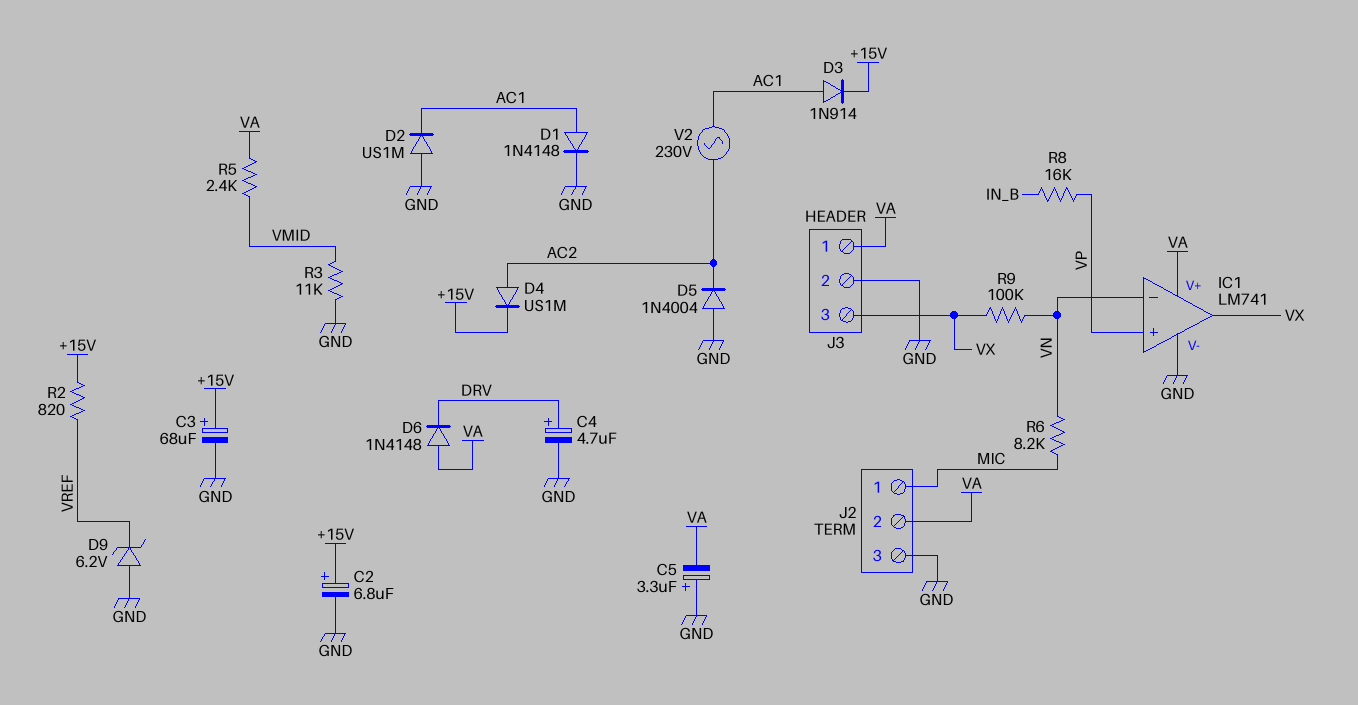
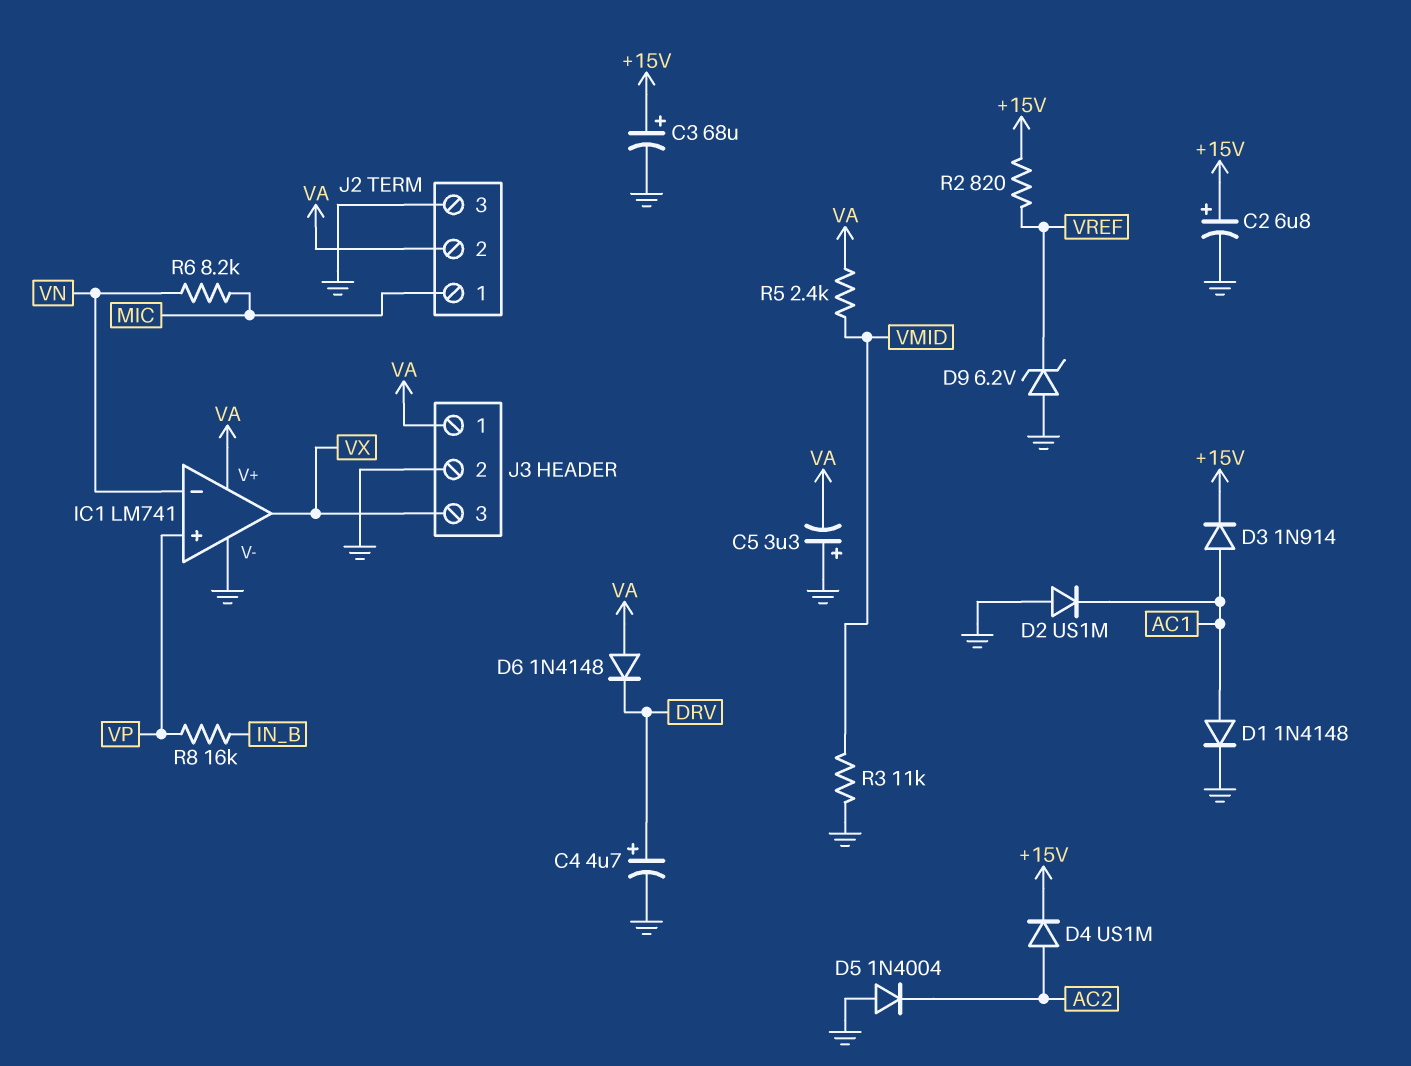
R9: 100k (VN, VX) -> none
V2: AC 230V (AC1, AC2) -> none

